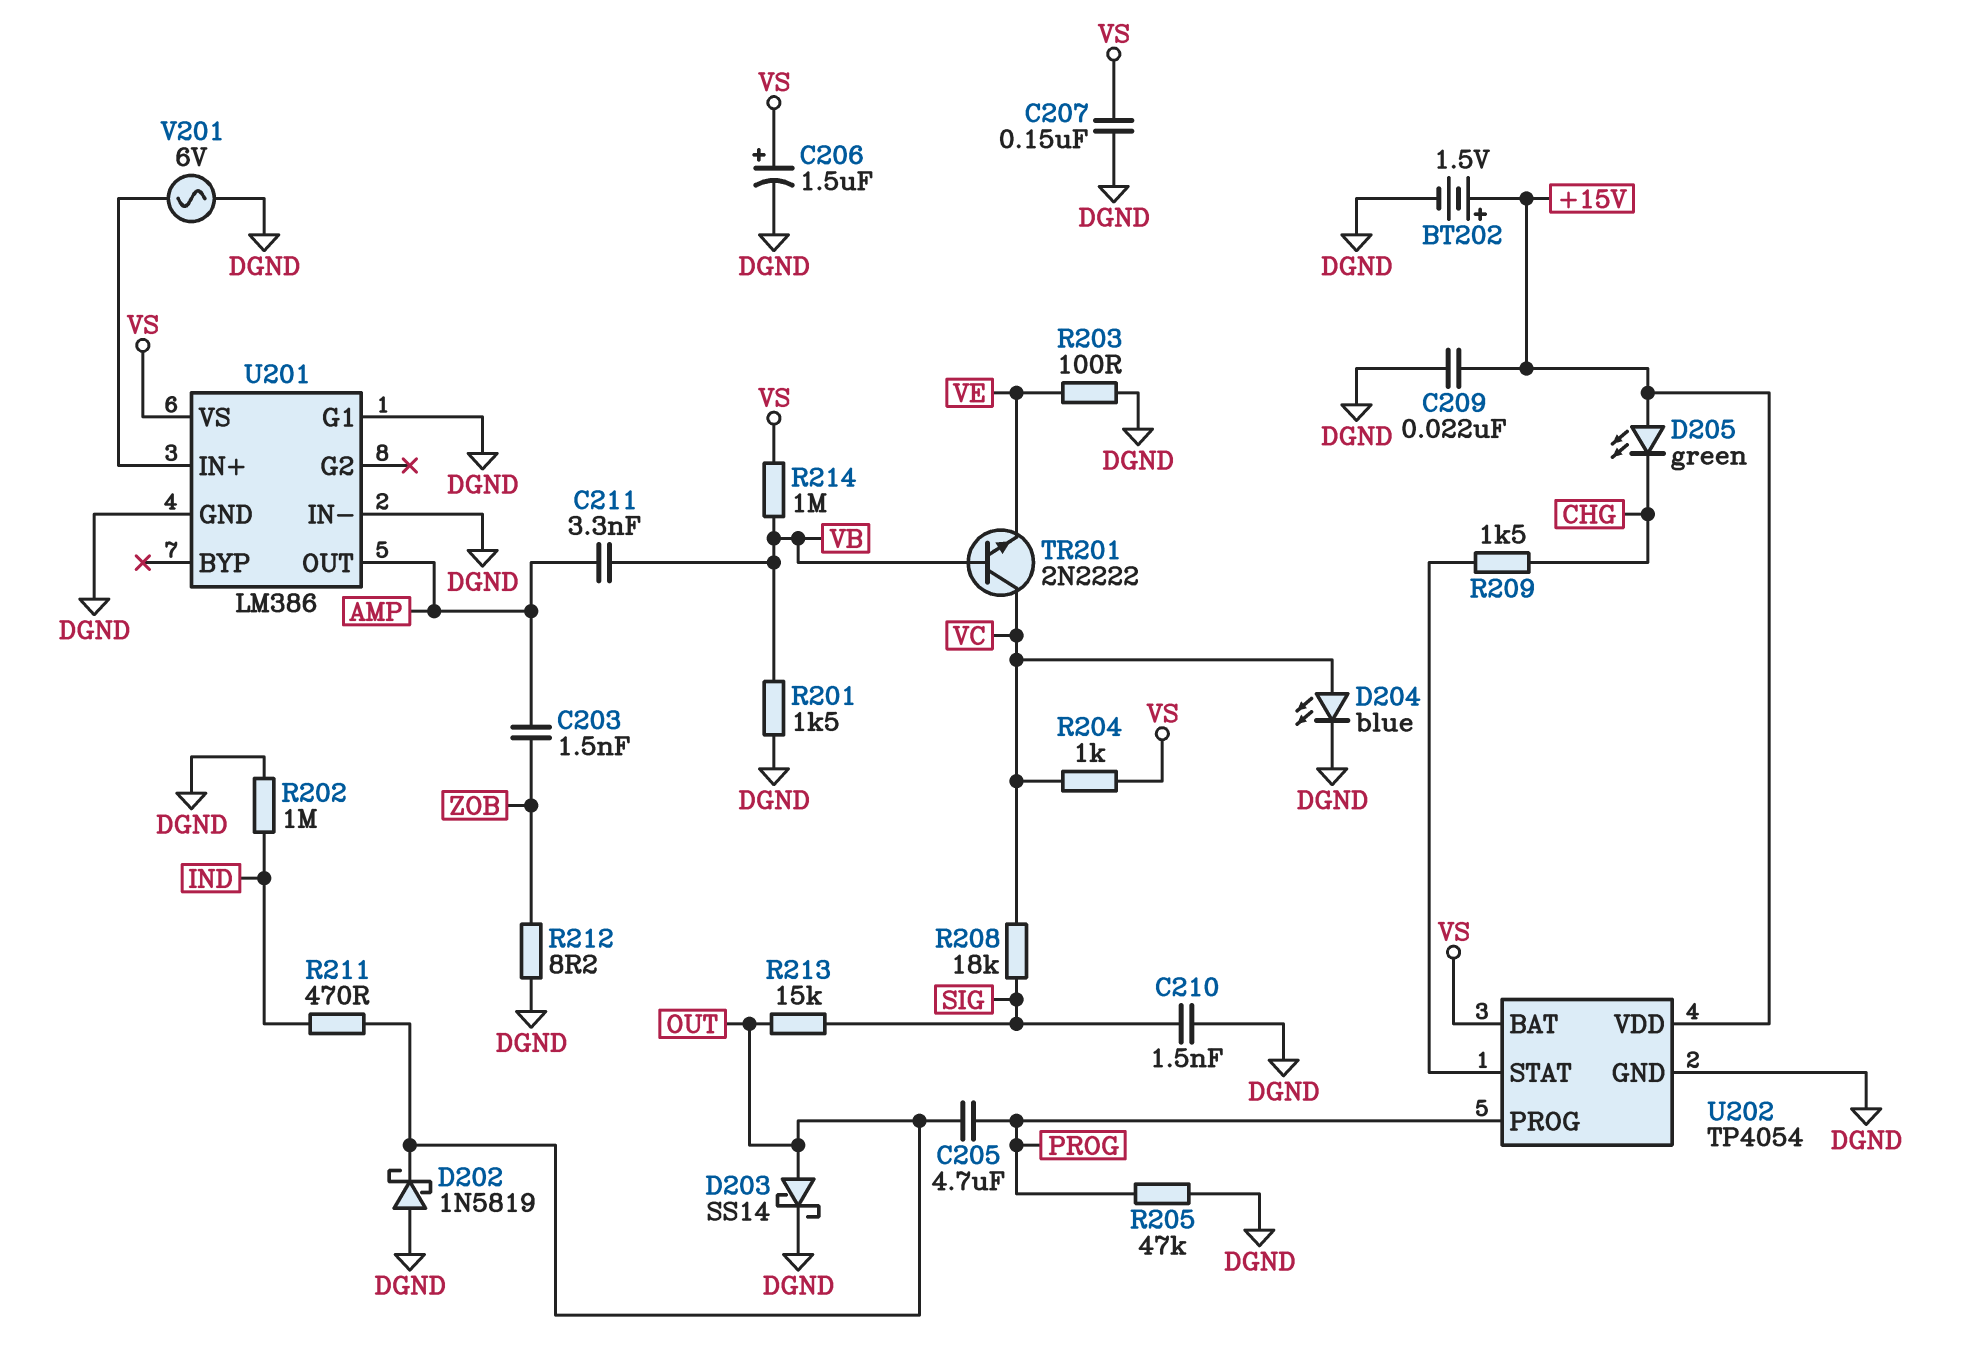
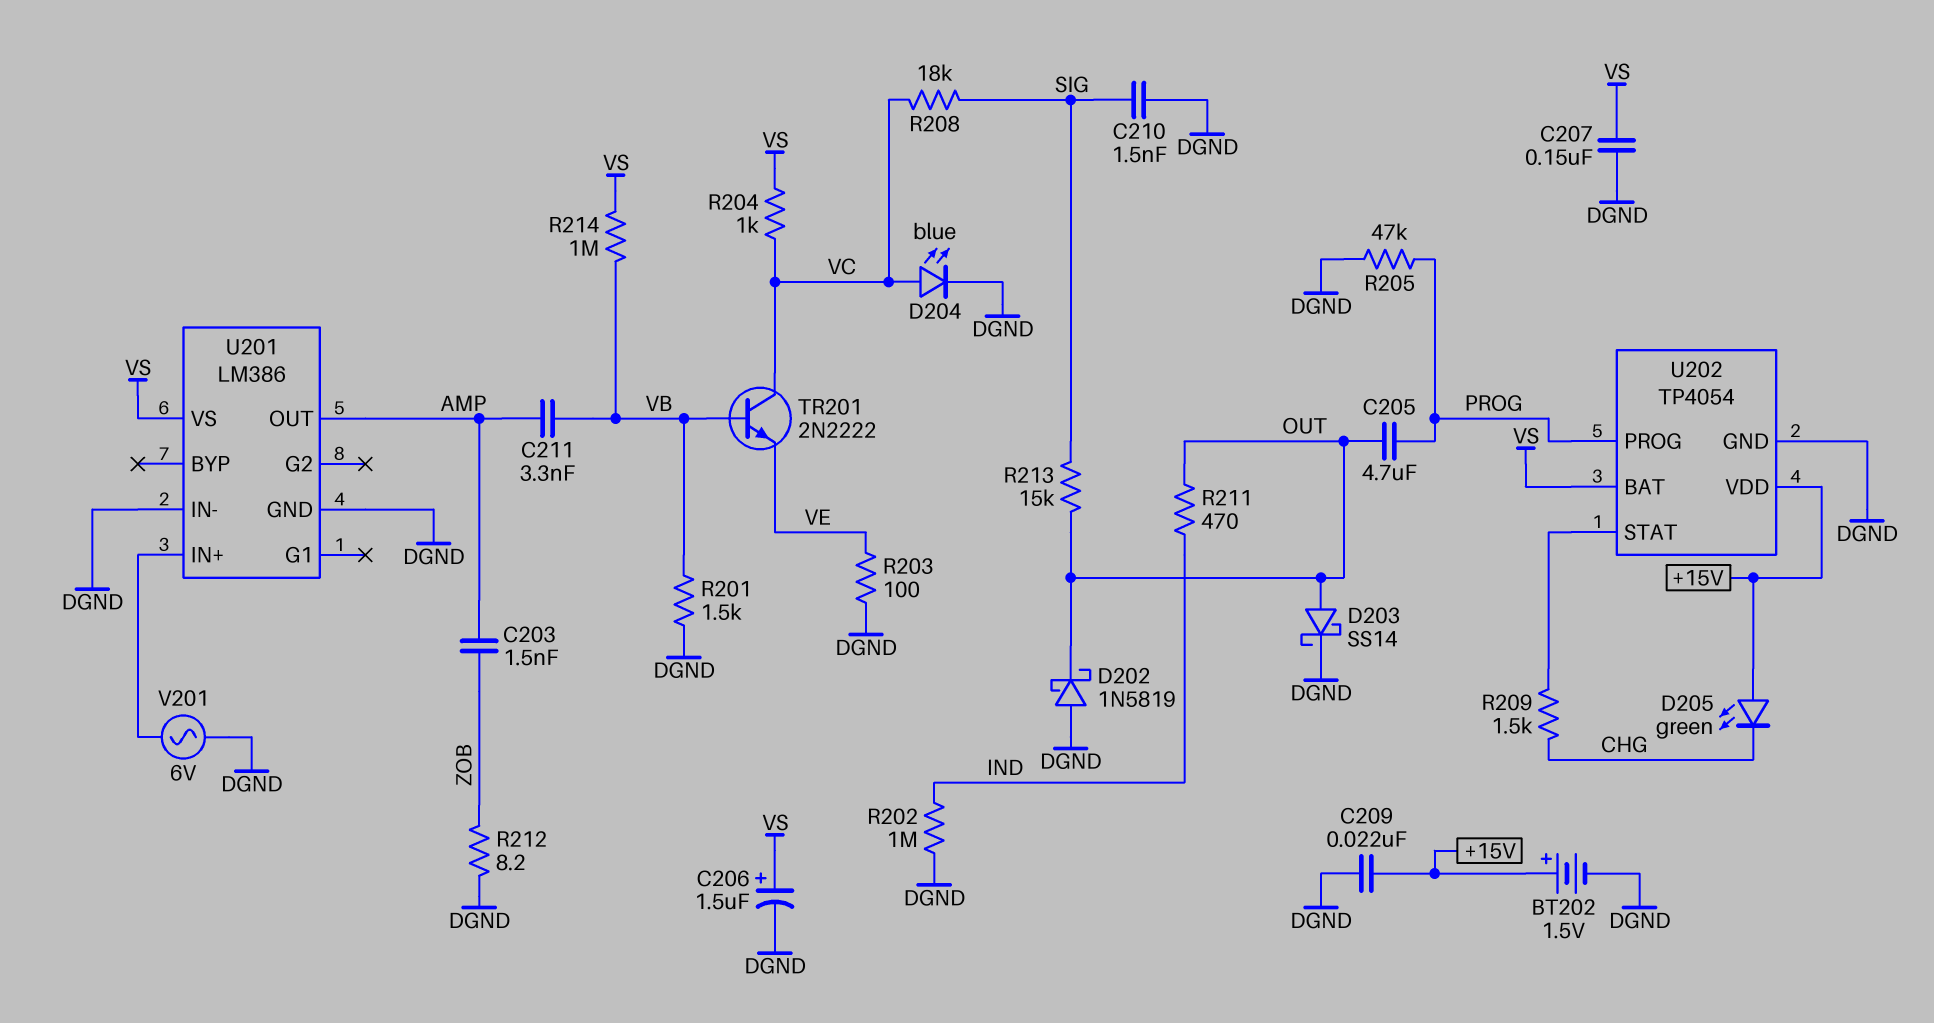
U201 pin G1: DGND -> none

